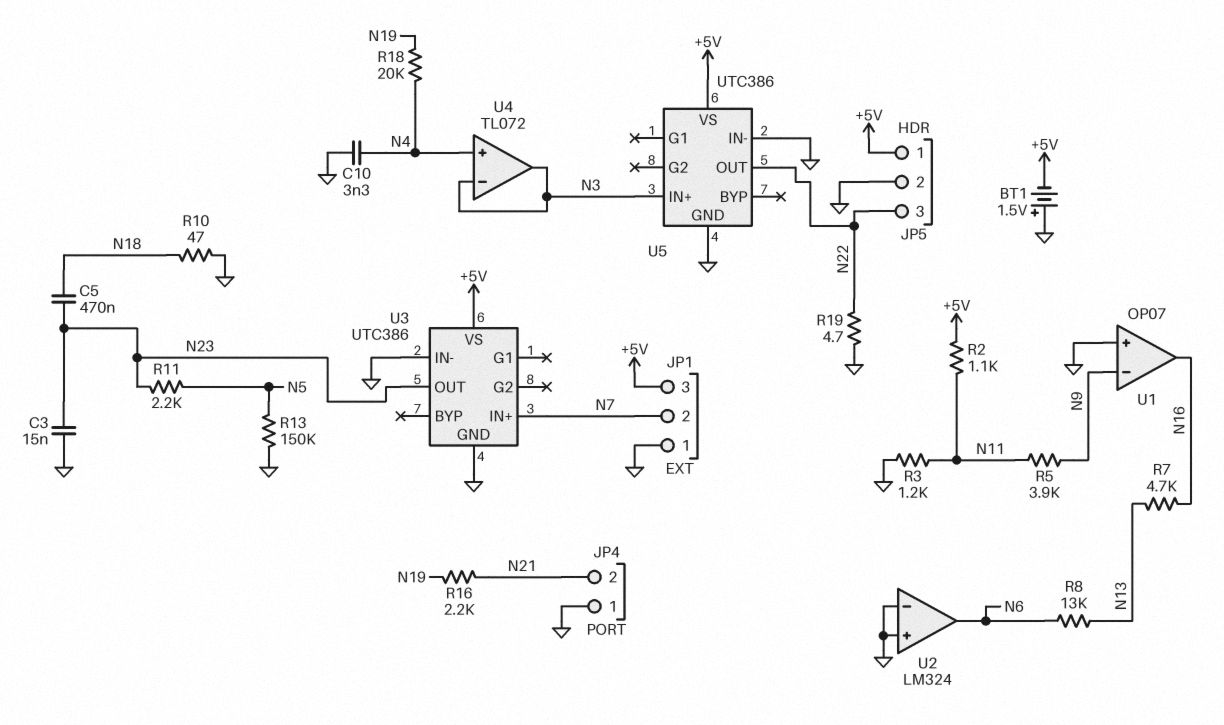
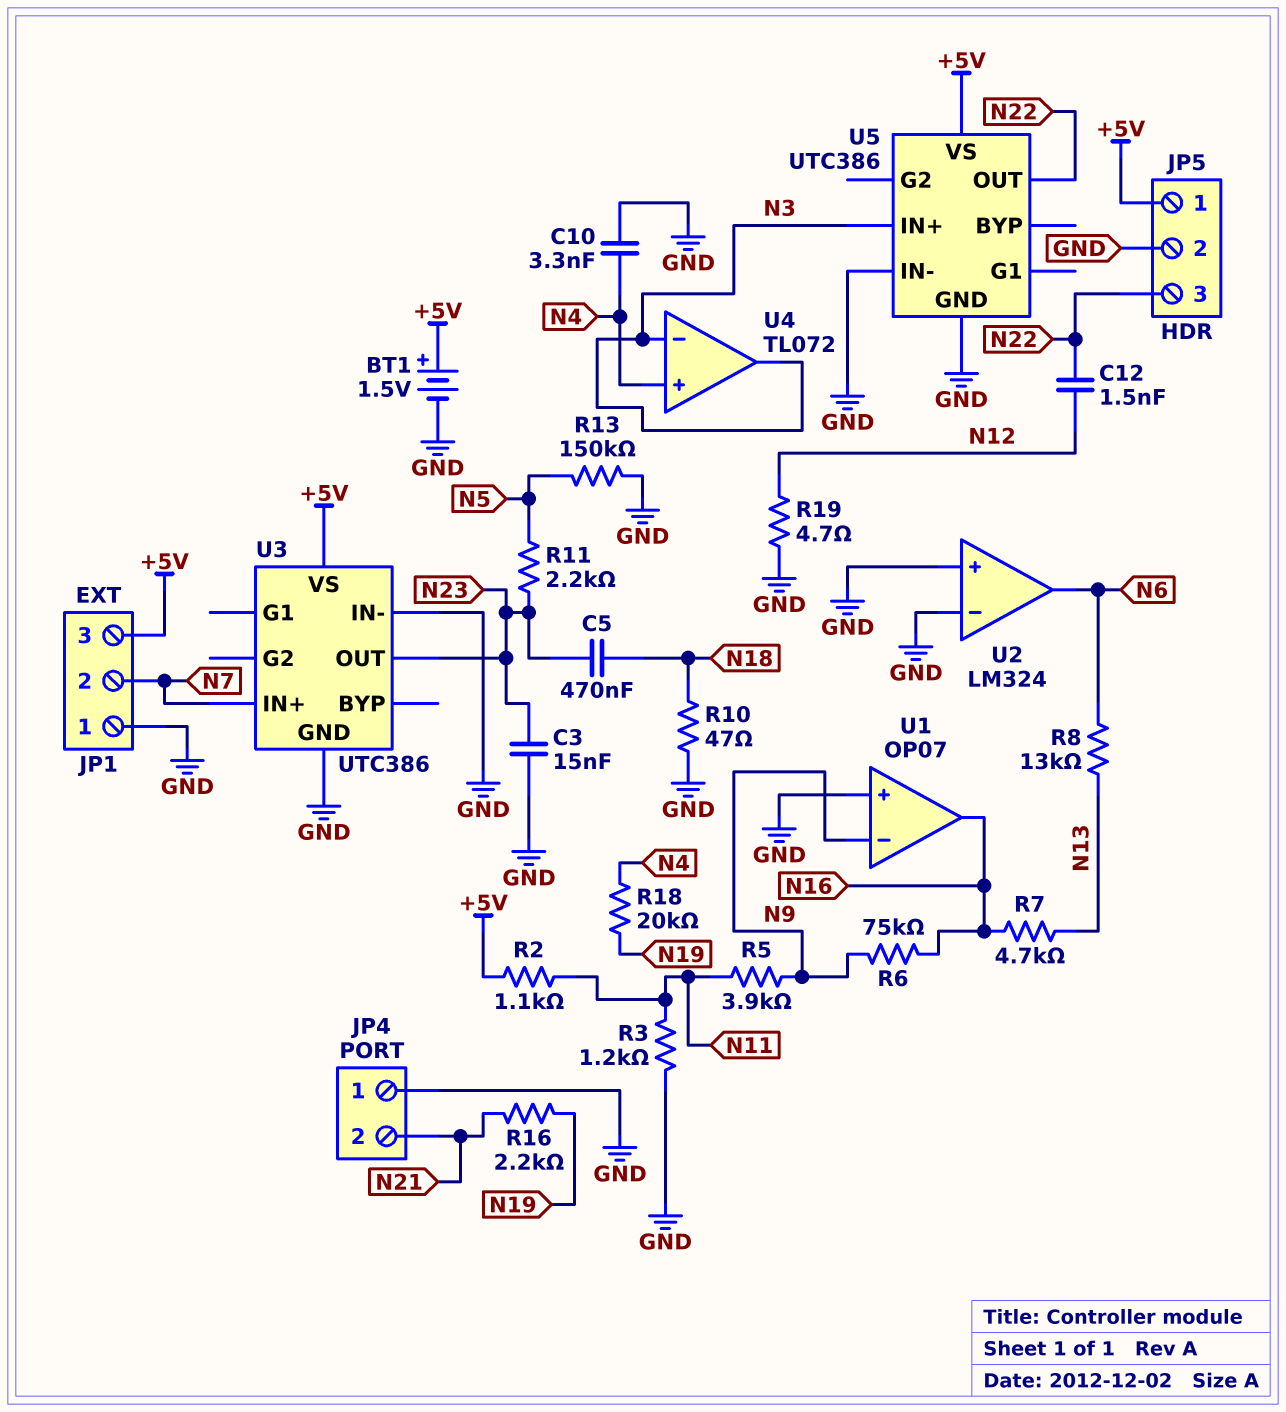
BT1: 1.5V (plus GND, minus +5V) -> 1.5V (plus +5V, minus GND)
C12: none -> 1.5nF (N12, N22)
R6: none -> 75k (N9, N16)
R19: 4.7 (GND, N22) -> 4.7 (GND, N12)

